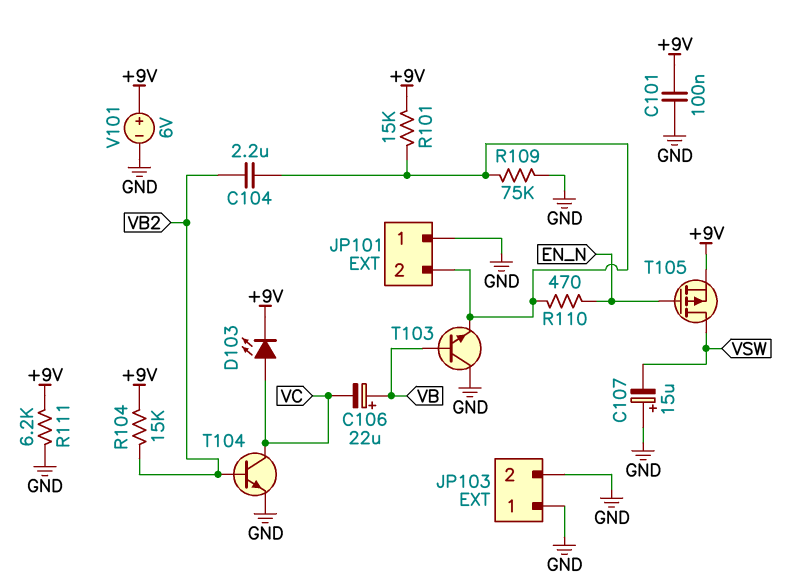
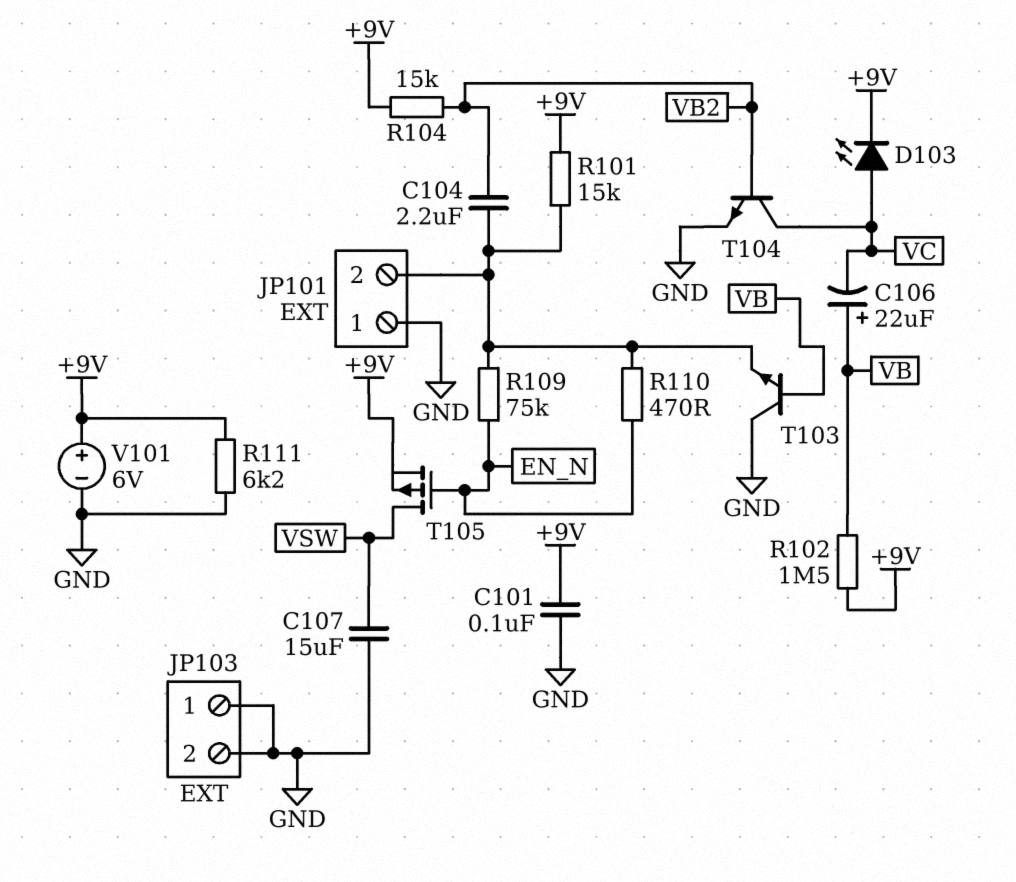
C107: 15uF (plus GND, minus VSW) -> 15uF (GND, VSW)
R102: none -> 1.5M (+9V, VB)
R109: 75k (GND, JP101/2) -> 75k (EN_N, JP101/2)

